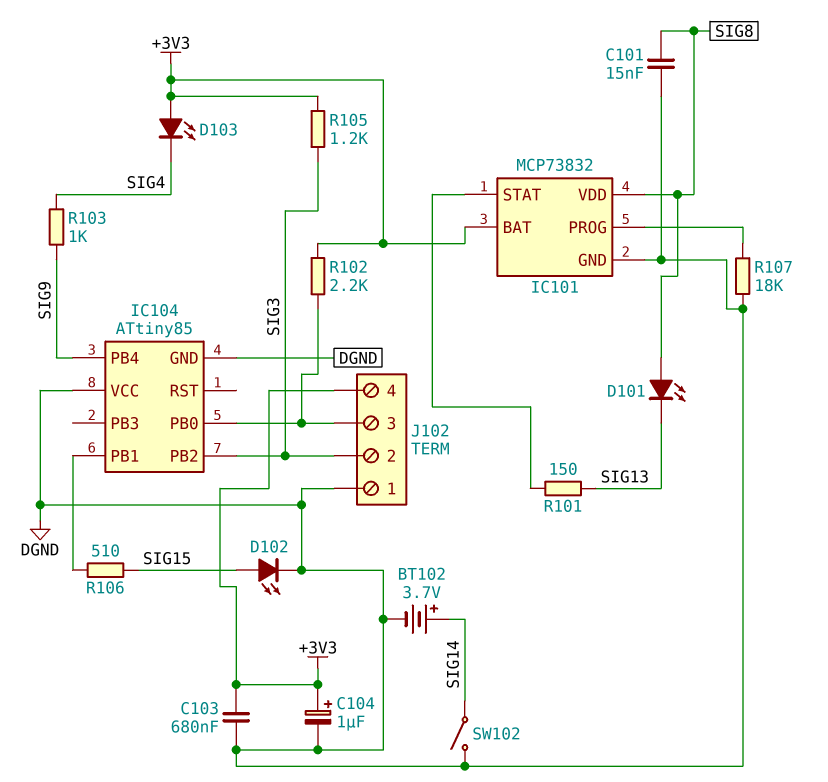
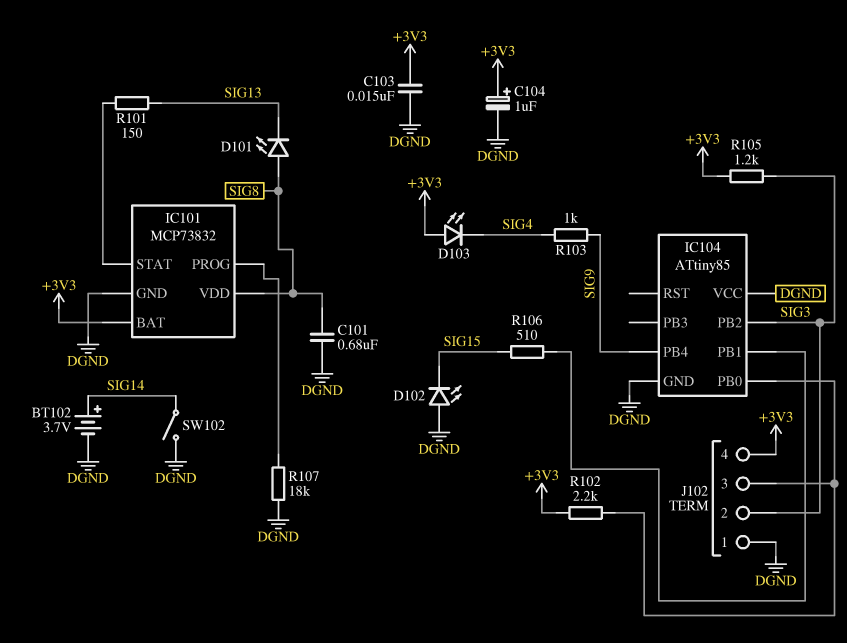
C101: 15nF (DGND, SIG8) -> 680nF (DGND, SIG8)
C103: 680nF (+3V3, DGND) -> 15nF (+3V3, DGND)
D102: LED (A SIG15, K DGND) -> LED (A DGND, K SIG15)

